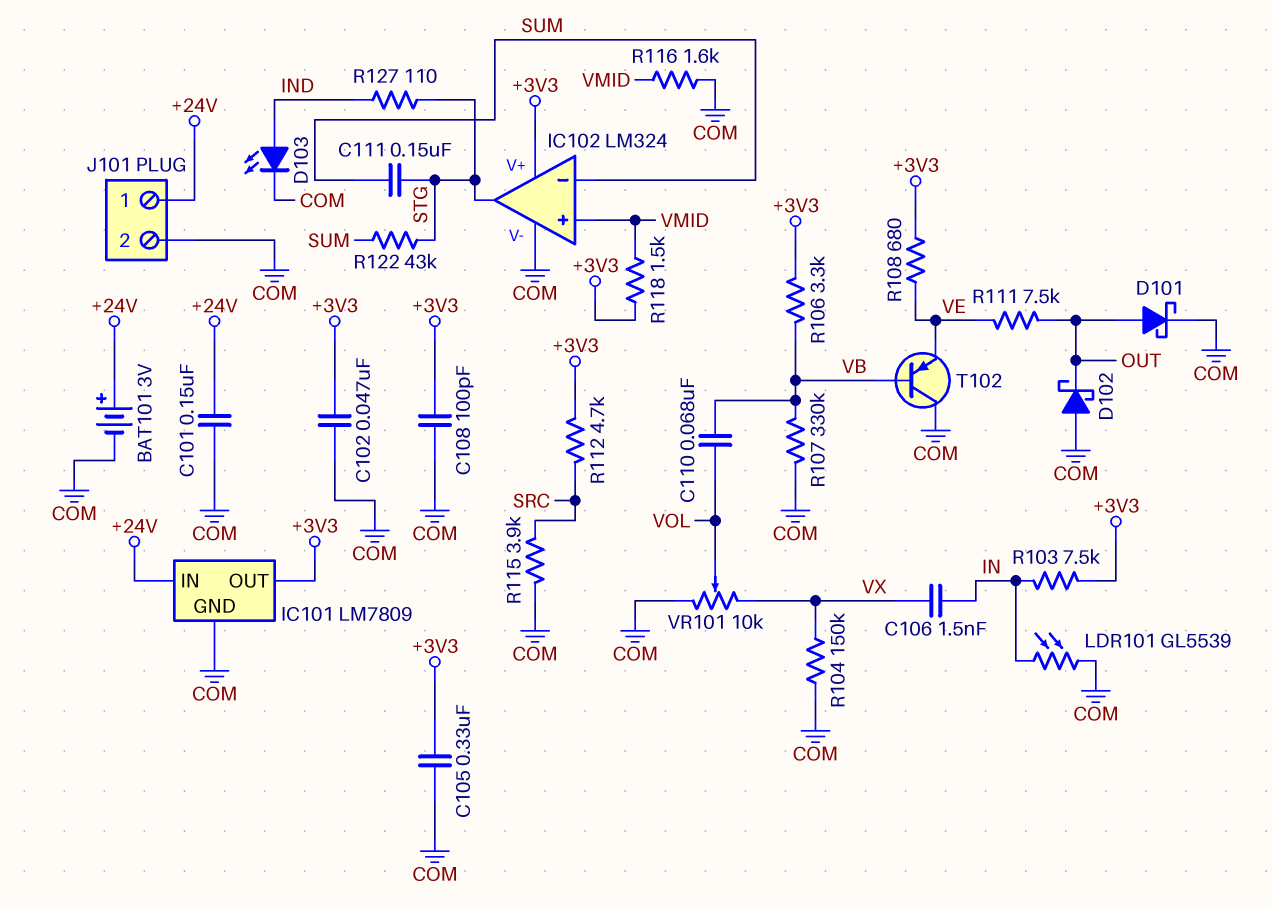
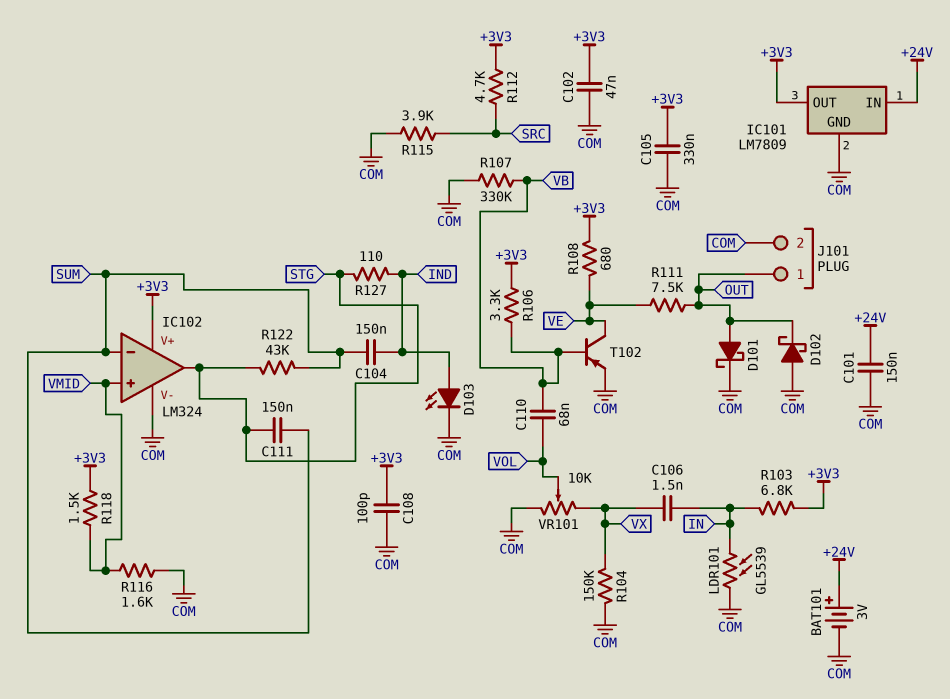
C104: none -> 150nF (IND, SUM)
J101 pin 1: +24V -> OUT
R103: 7.5k (+3V3, IN) -> 6.8k (+3V3, IN)
T102: PNP (B VB, C COM, E VE) -> PNP (B VB, C VE, E COM)

